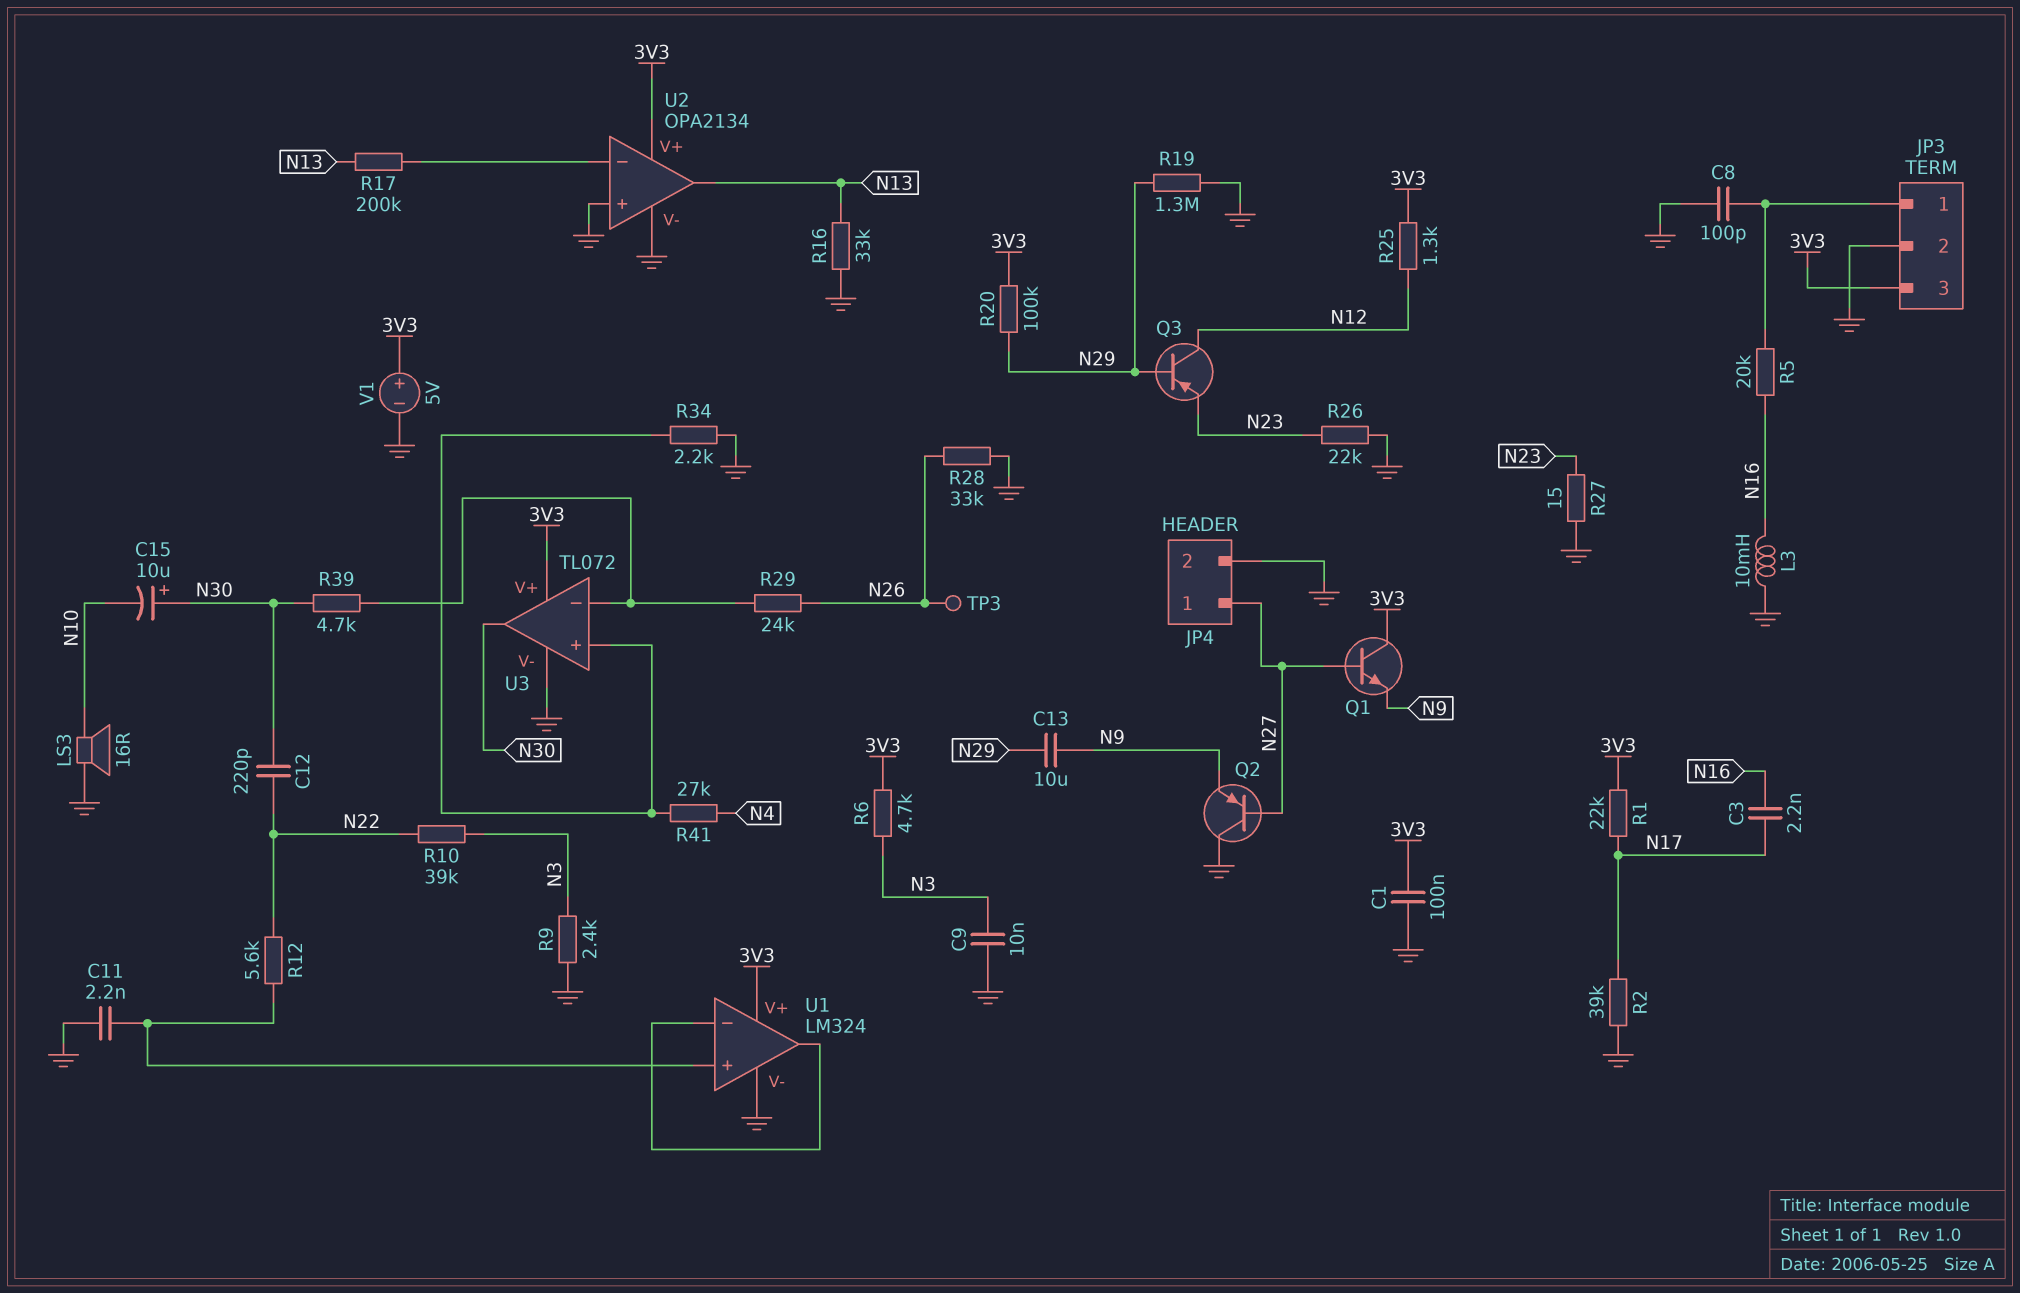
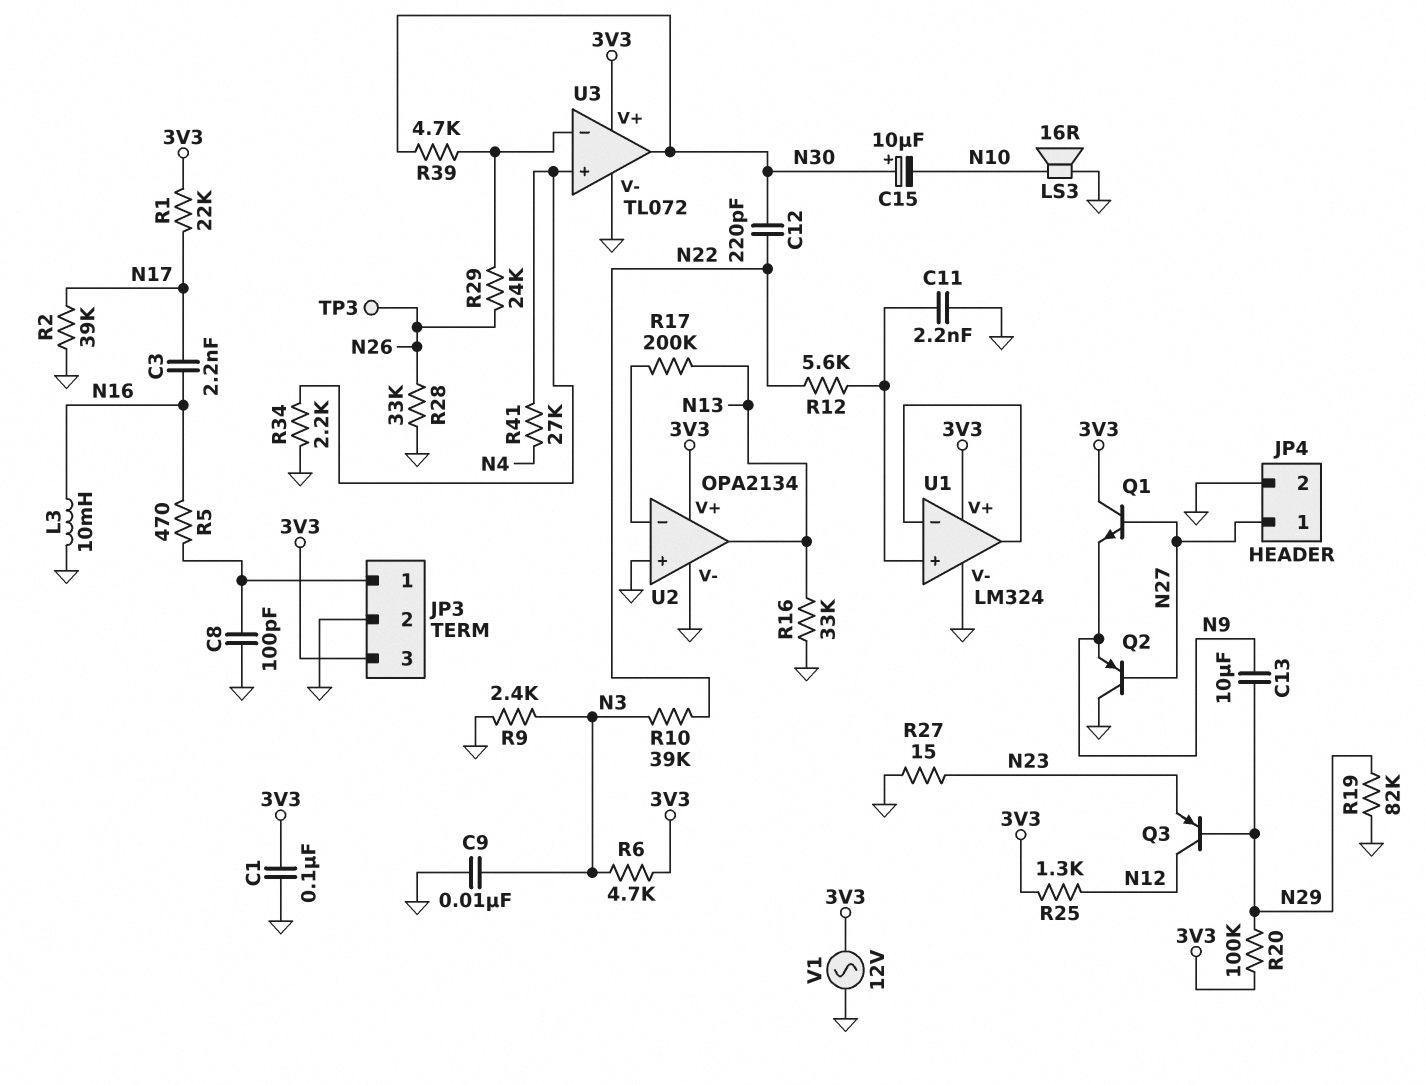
R5: 20k (JP3/1, N16) -> 470 (JP3/1, N16)
R19: 1.3M (GND, N29) -> 82k (GND, N29)
R26: 22k (GND, N23) -> none
V1: 5V (plus 3V3, minus GND) -> AC 12V (3V3, GND)

